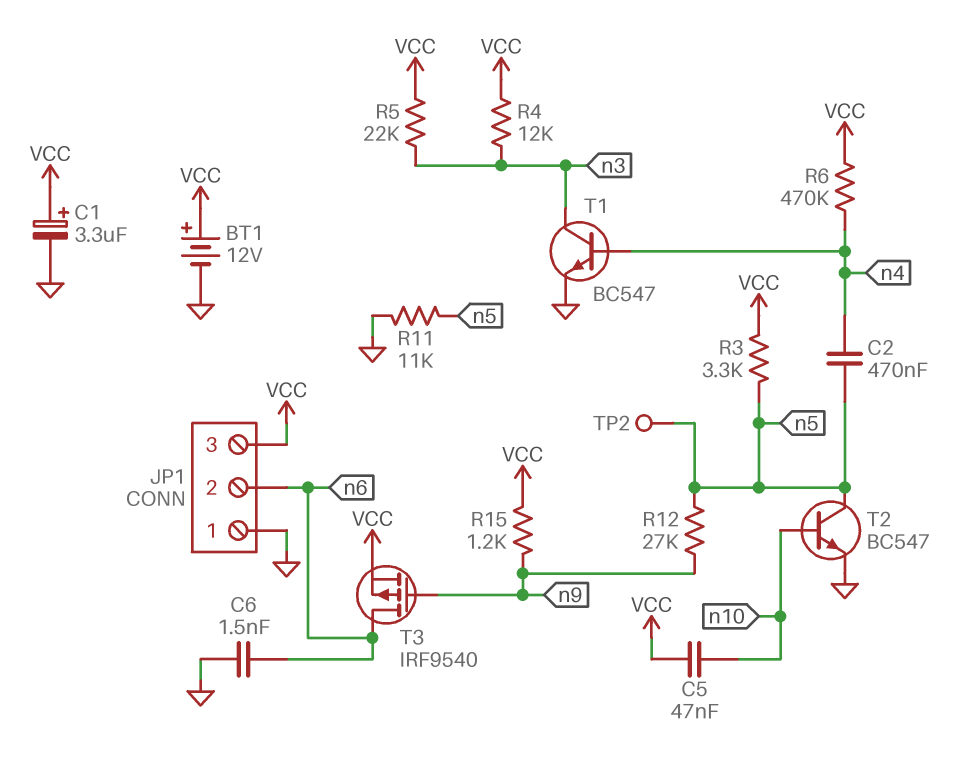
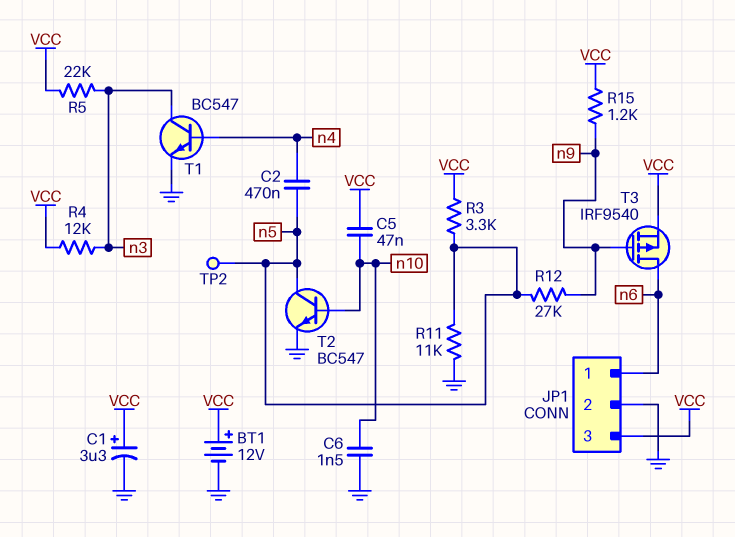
C6: 1.5nF (GND, n6) -> 1.5nF (GND, n10)
JP1 pin 1: GND -> n6
JP1 pin 2: n6 -> GND
R6: 470k (VCC, n4) -> none

